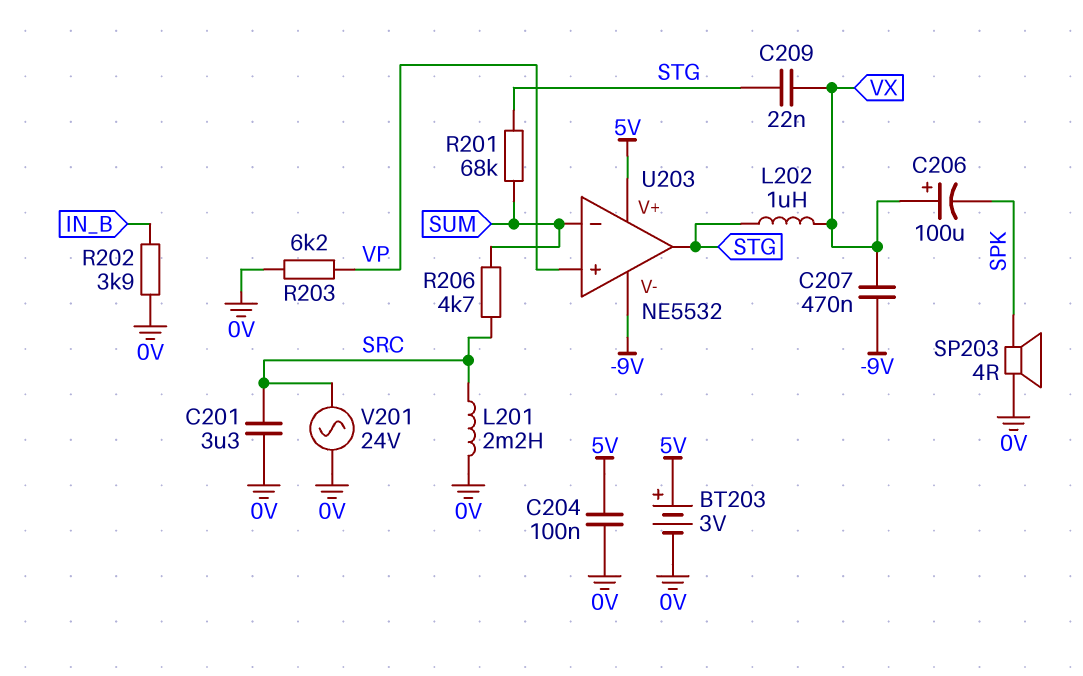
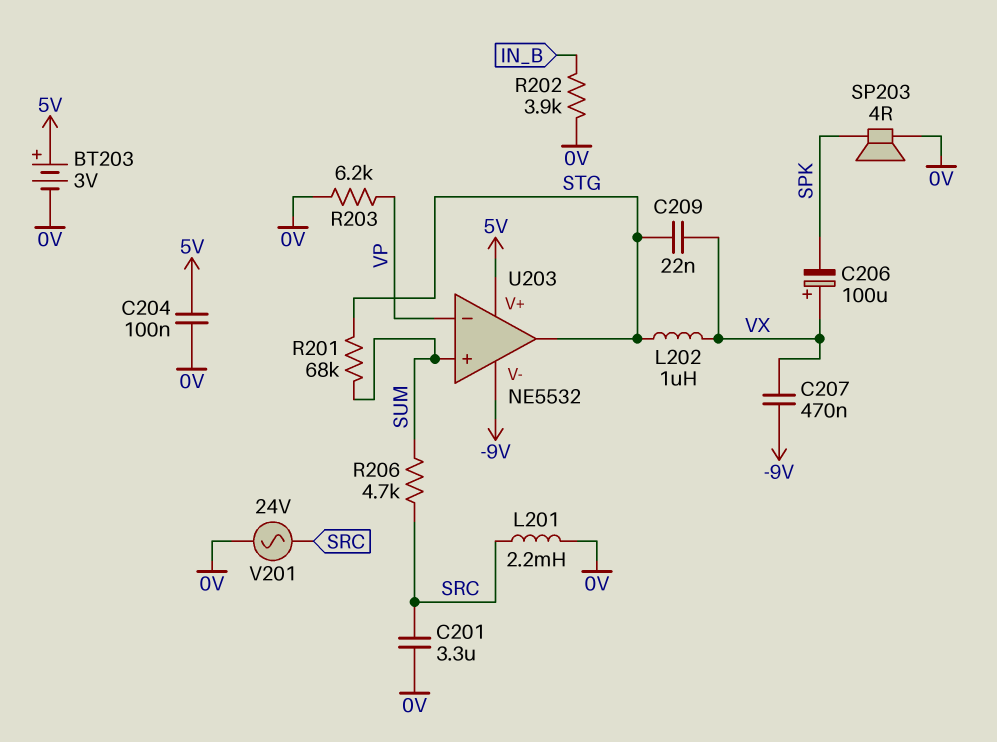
U203 pin in+: VP -> SUM
U203 pin in-: SUM -> VP

